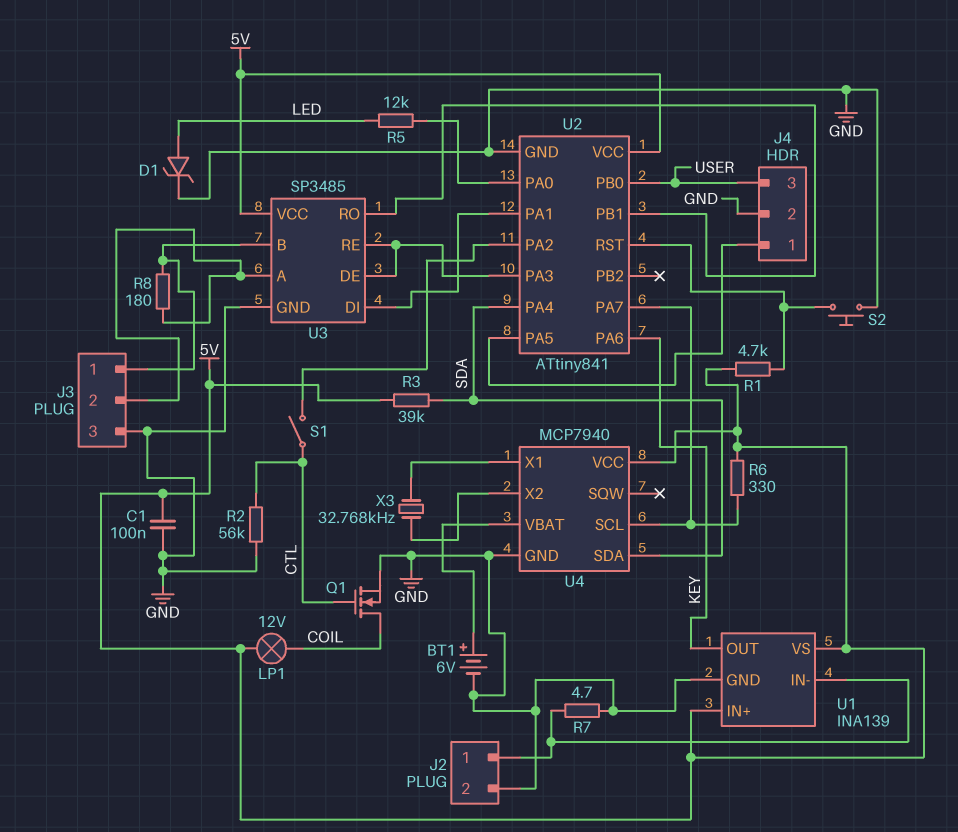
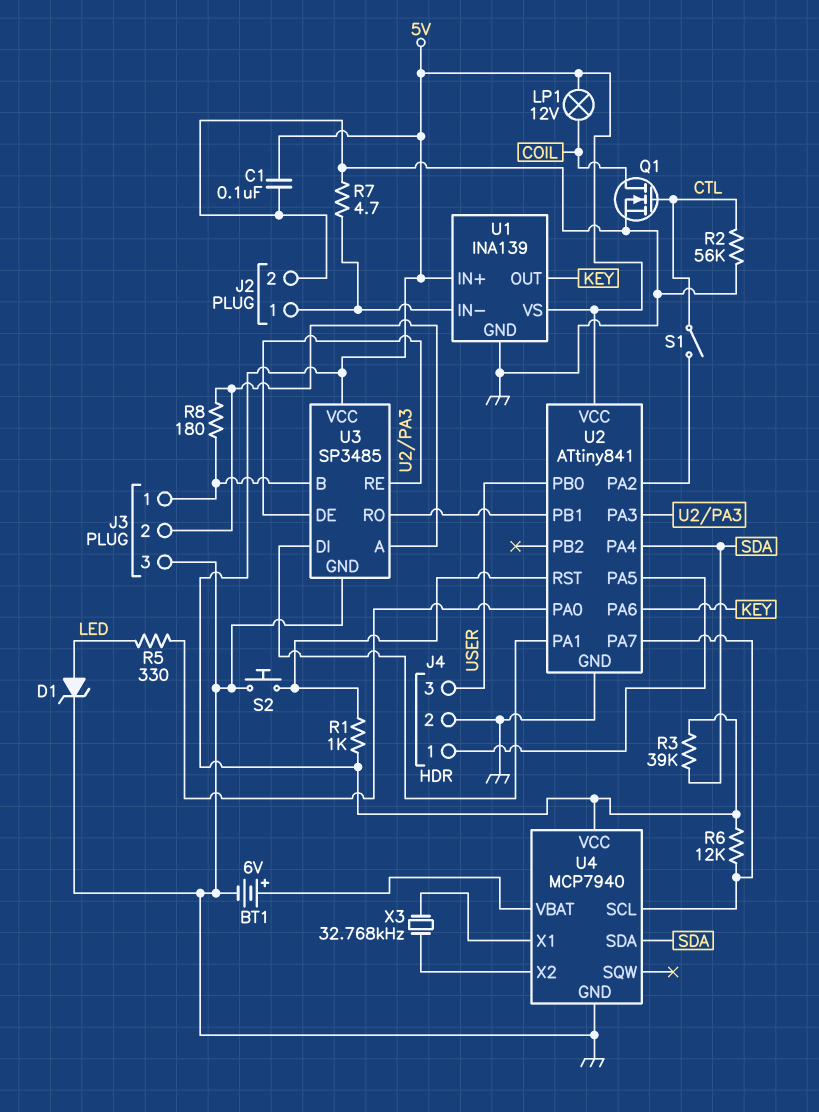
R1: 4.7k (5V, U2/RST) -> 1k (5V, U2/RST)
R5: 12k (LED, U2/PA0) -> 330 (LED, U2/PA0)
R6: 330 (5V, U2/PA7) -> 12k (5V, U2/PA7)

